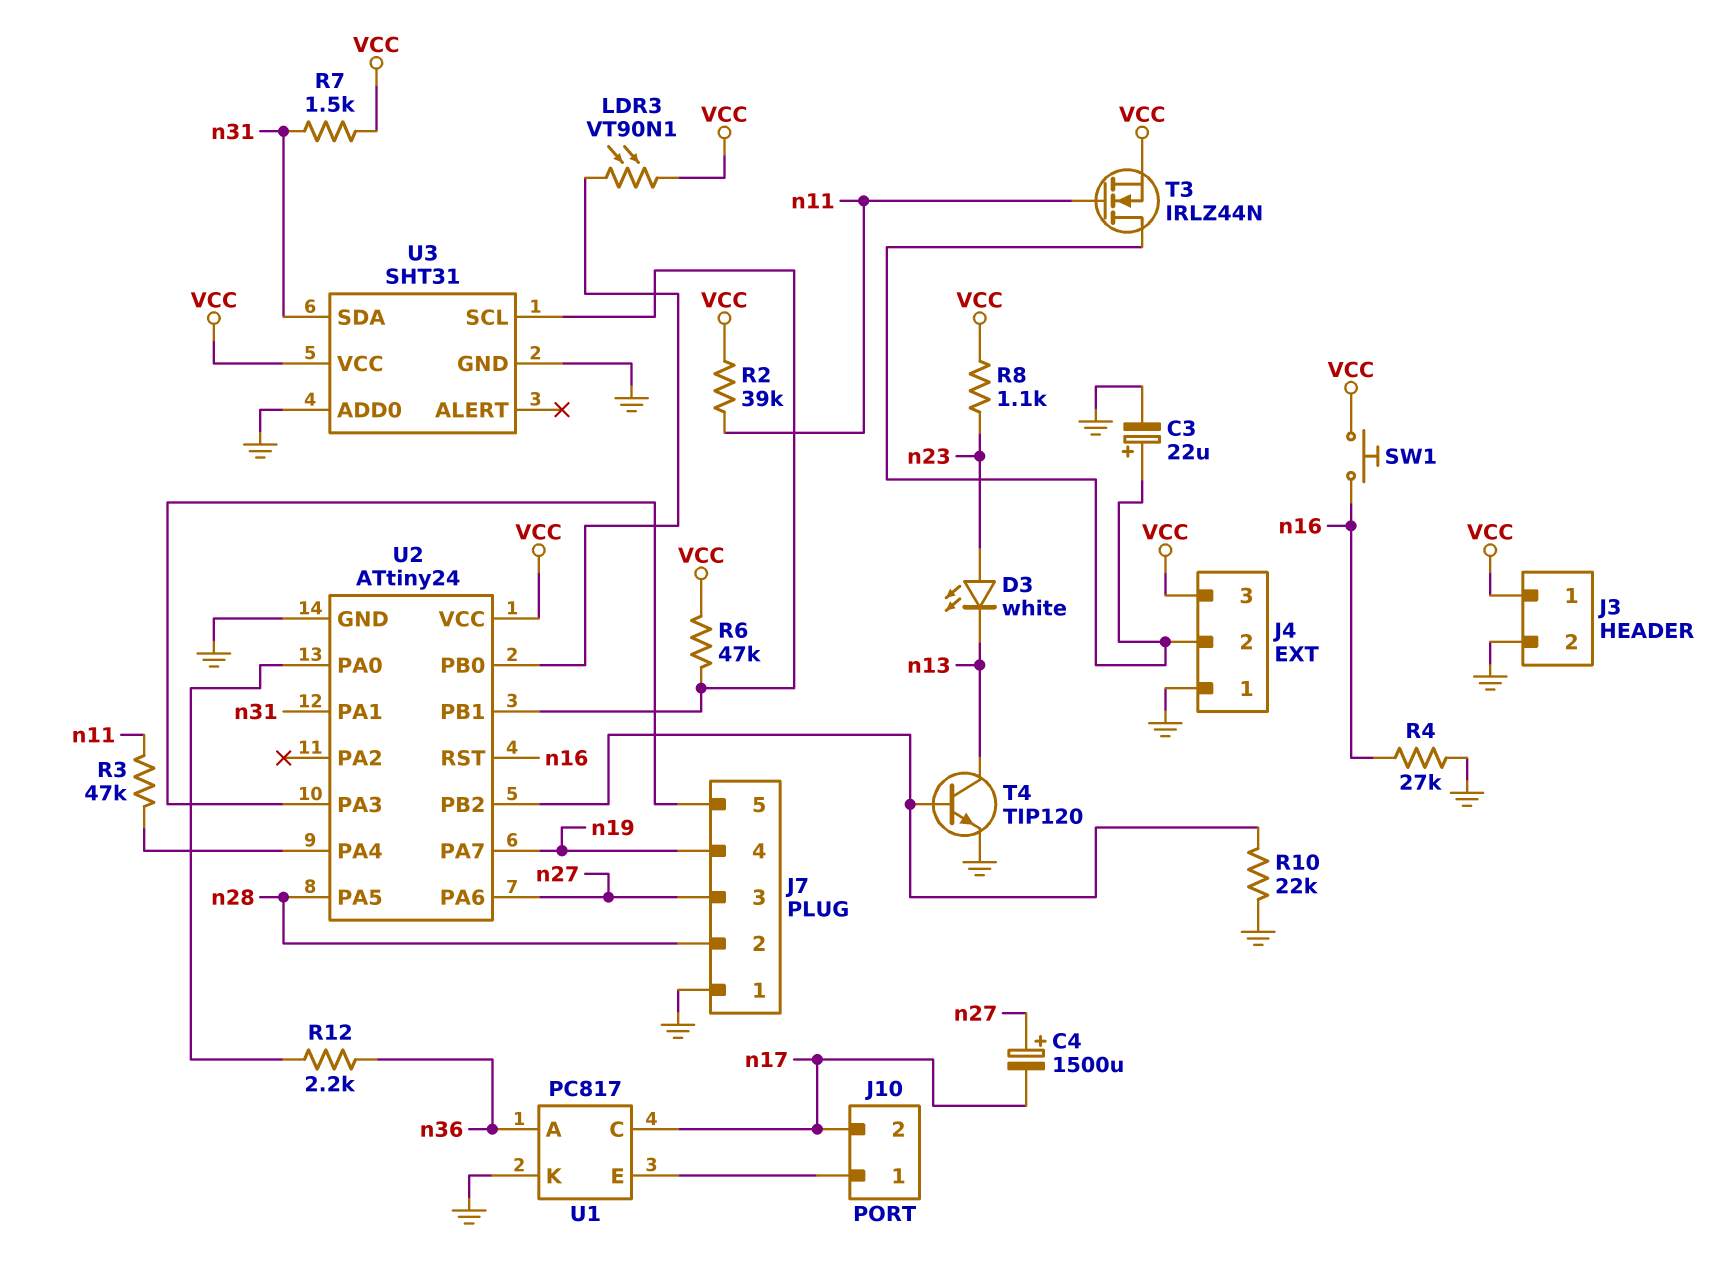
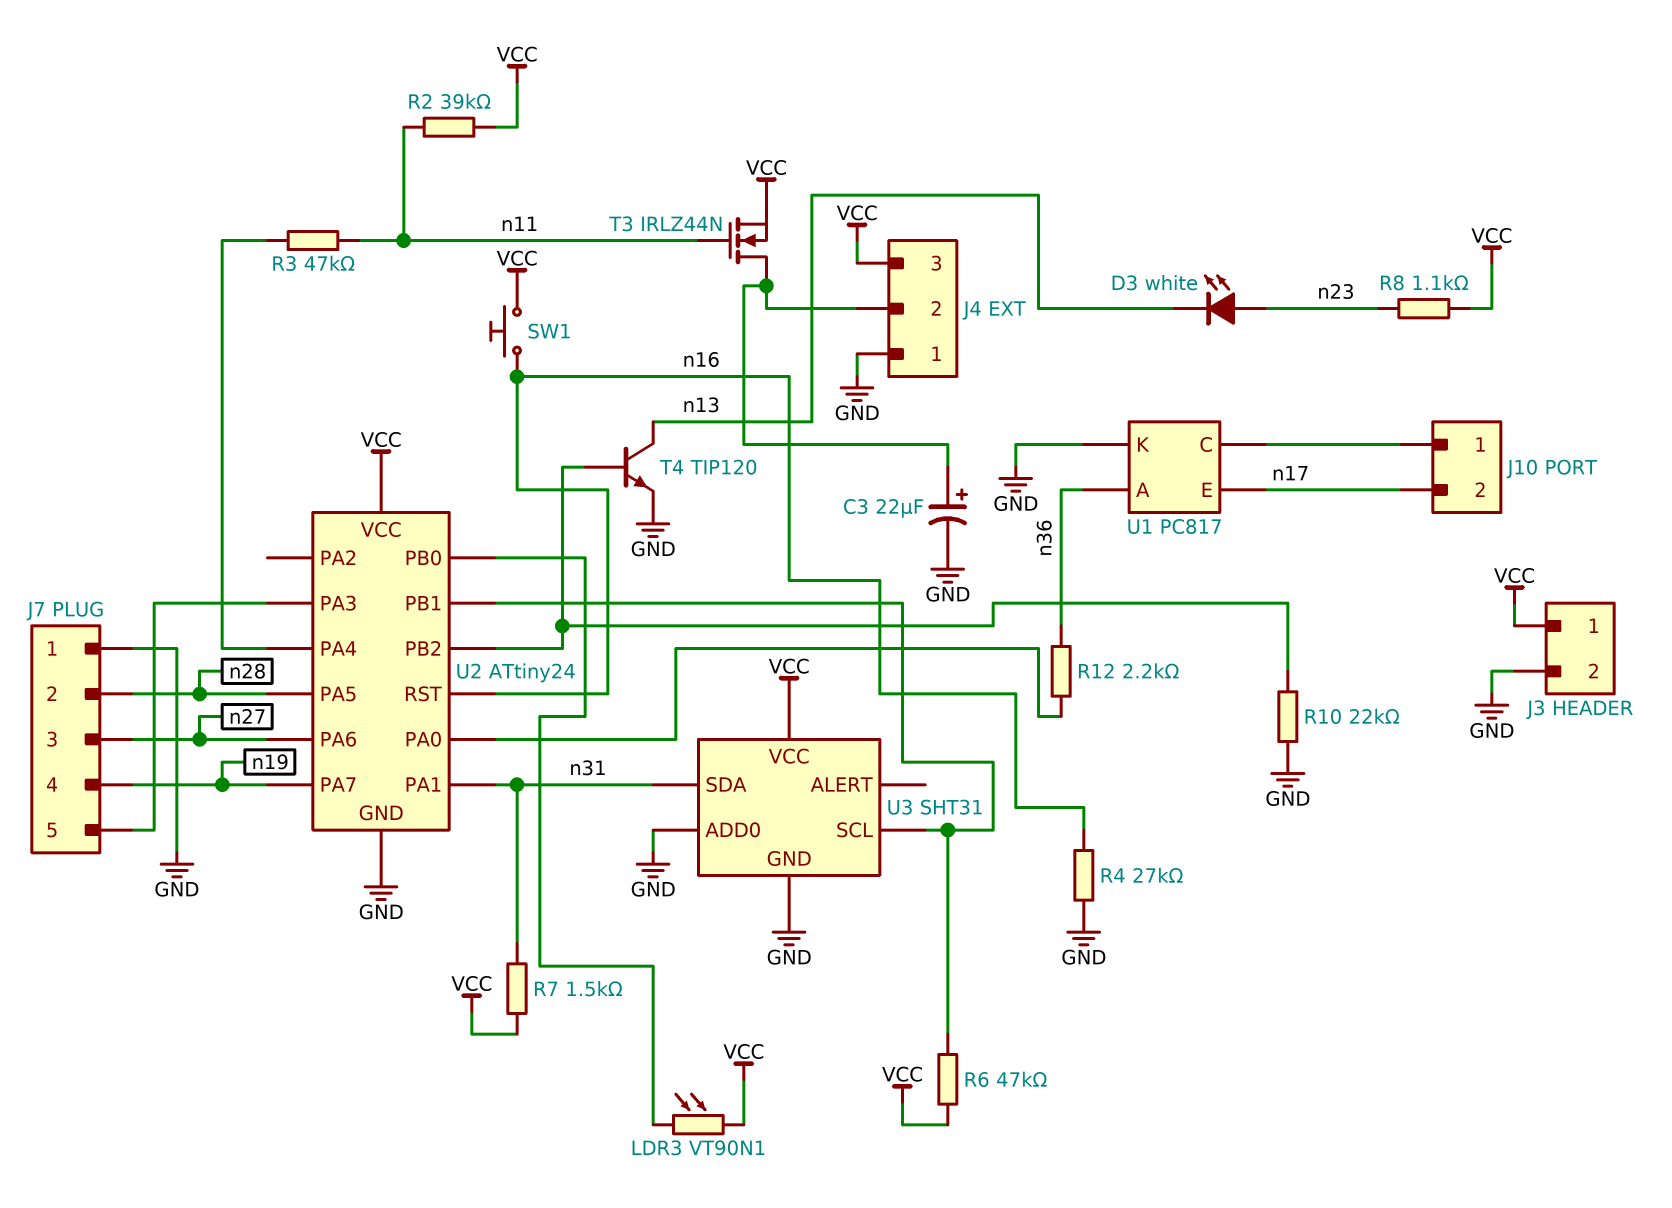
C4: 1500uF (plus n27, minus n17) -> none
U1 pin C: n17 -> J10/1
U1 pin E: J10/1 -> n17

